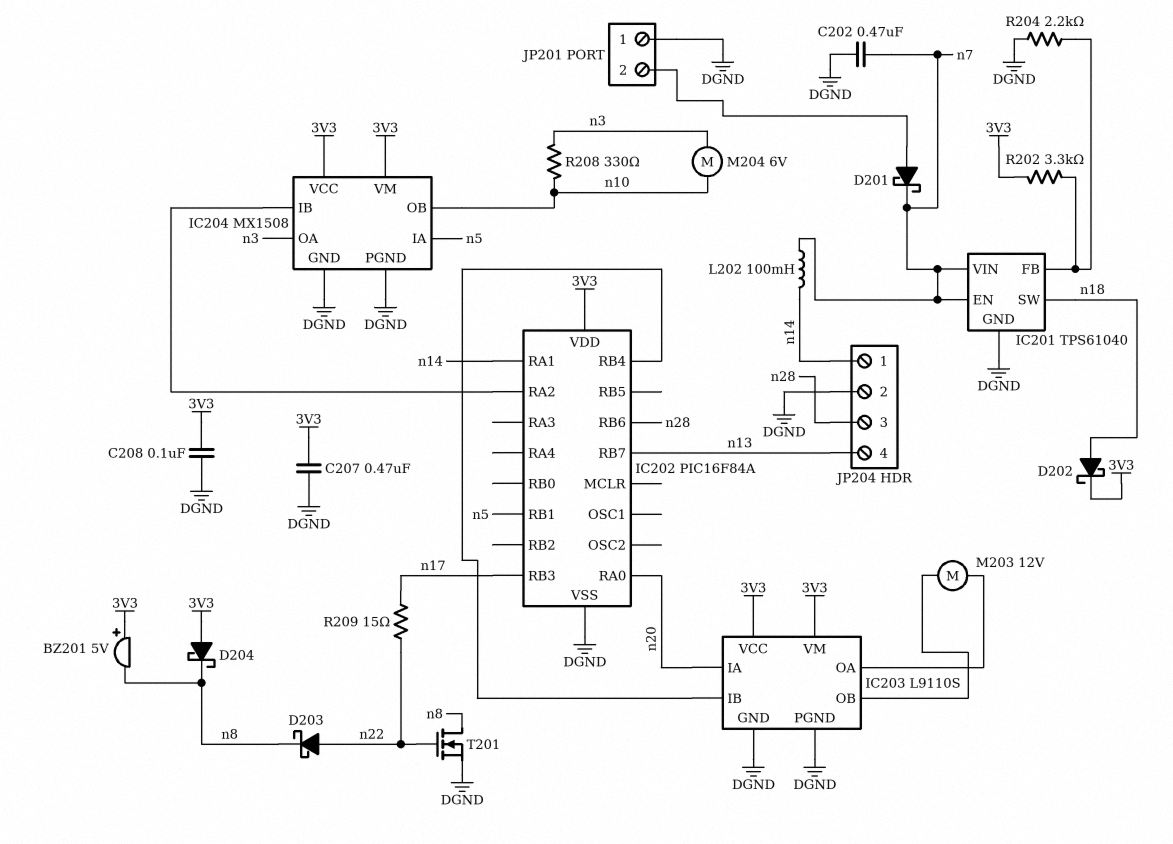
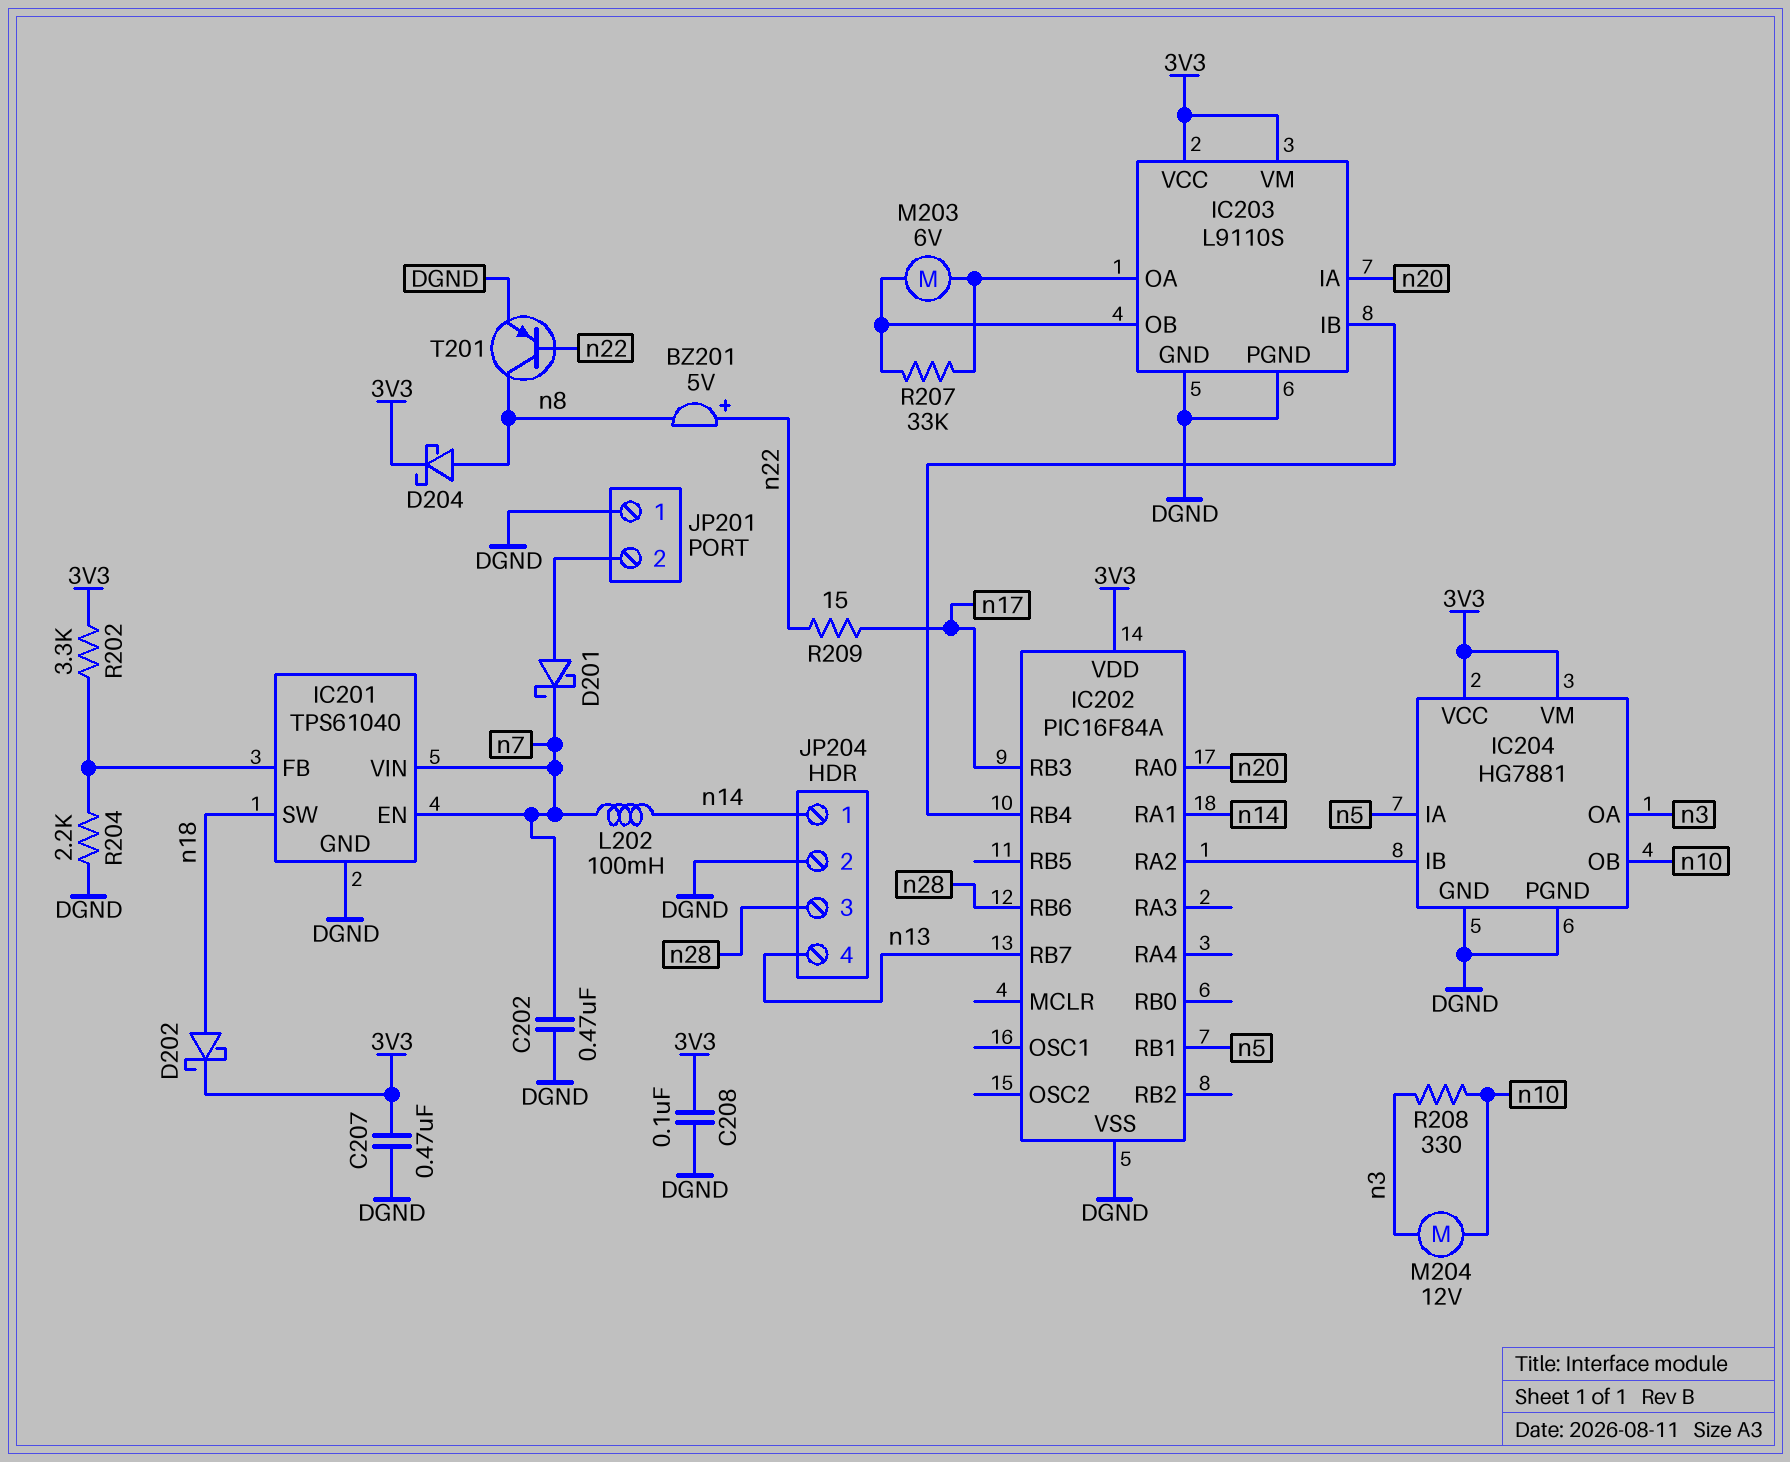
BZ201: buzzer 5V (plus 3V3, minus n8) -> buzzer 5V (plus n22, minus n8)
D203: schottky (A n22, K n8) -> none
D204: schottky (A 3V3, K n8) -> schottky (A n8, K 3V3)
IC204: MX1508 -> HG7881
M203: motor 12V (IC203/OA, IC203/OB) -> motor 6V (IC203/OA, IC203/OB)
M204: motor 6V (n3, n10) -> motor 12V (n3, n10)
R207: none -> 33k (IC203/OA, IC203/OB)
T201: NMOS (G n22, D n8, S DGND) -> PNP (B n22, C n8, E DGND)

